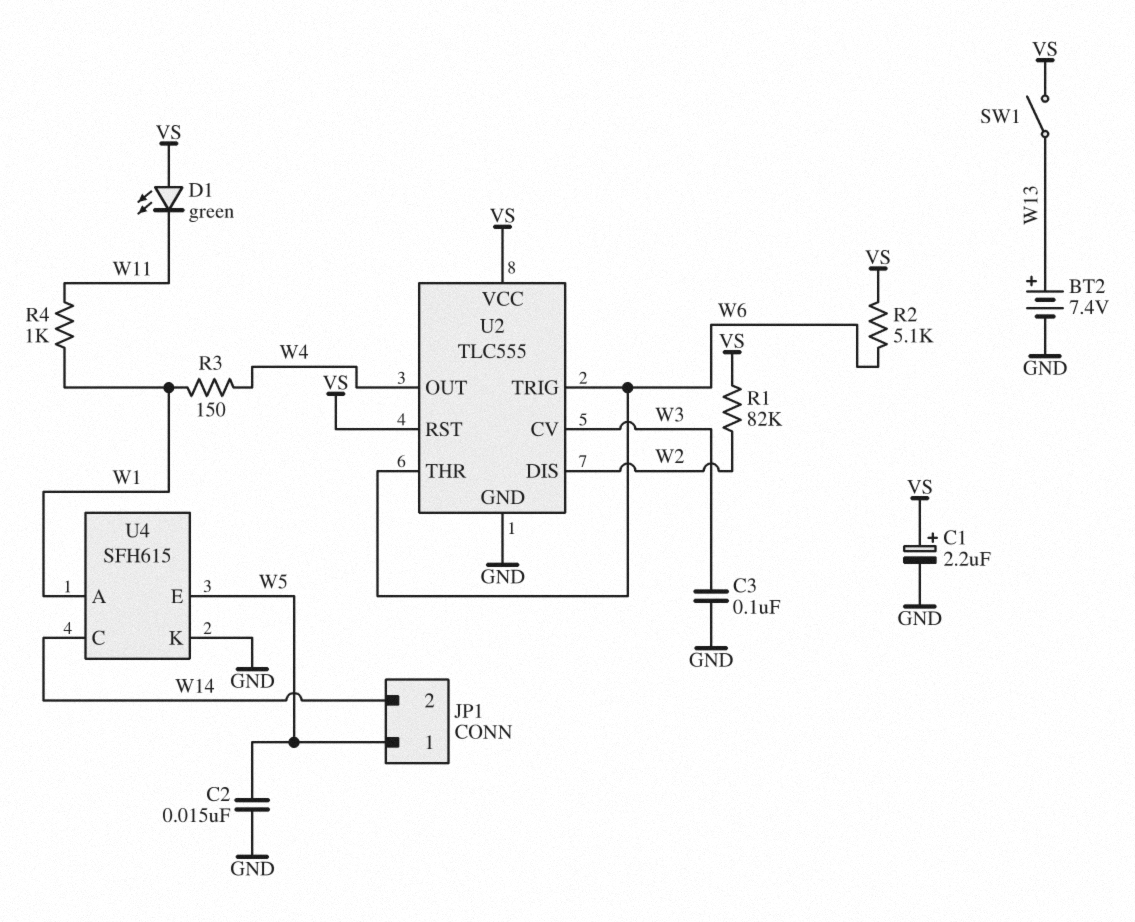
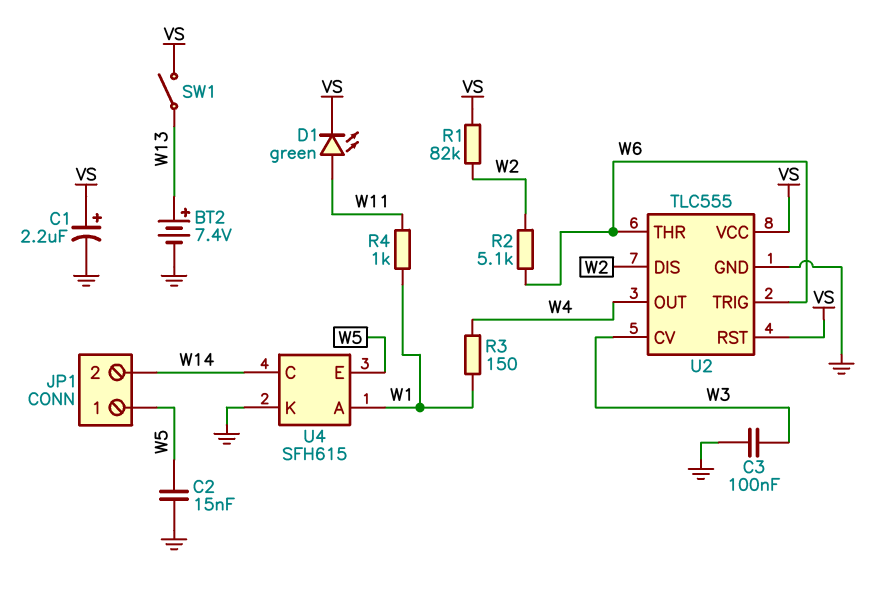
D1: LED green (A VS, K W11) -> LED green (A W11, K VS)
R2: 5.1k (VS, W6) -> 5.1k (W2, W6)

